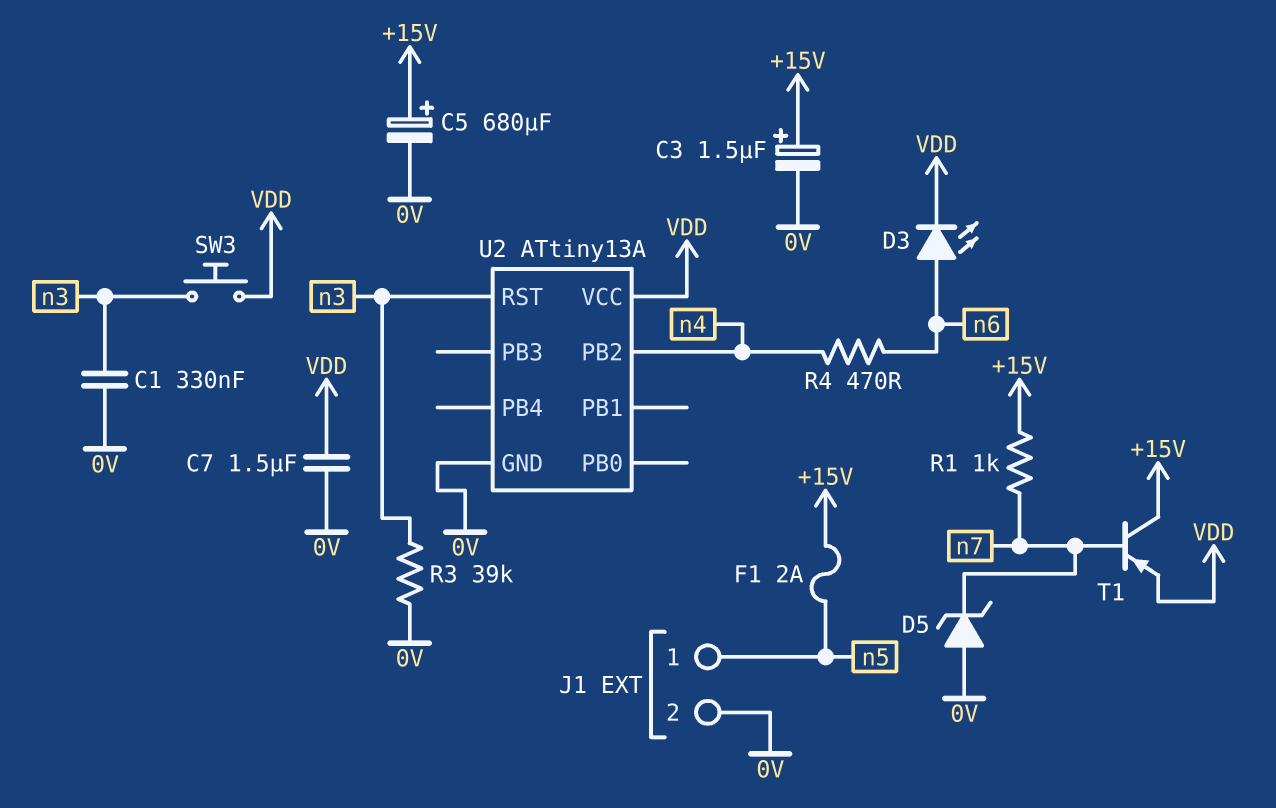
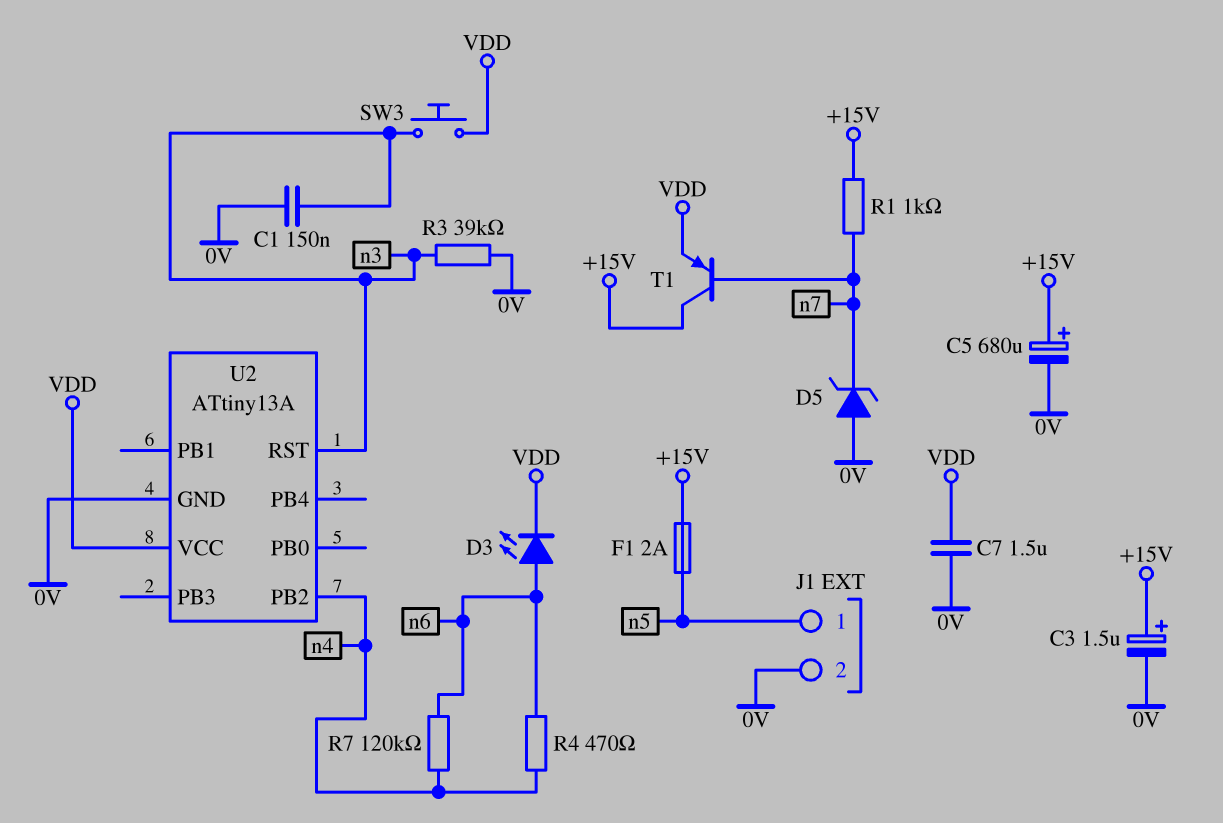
C1: 330nF (0V, n3) -> 150nF (0V, n3)
R7: none -> 120k (n4, n6)

